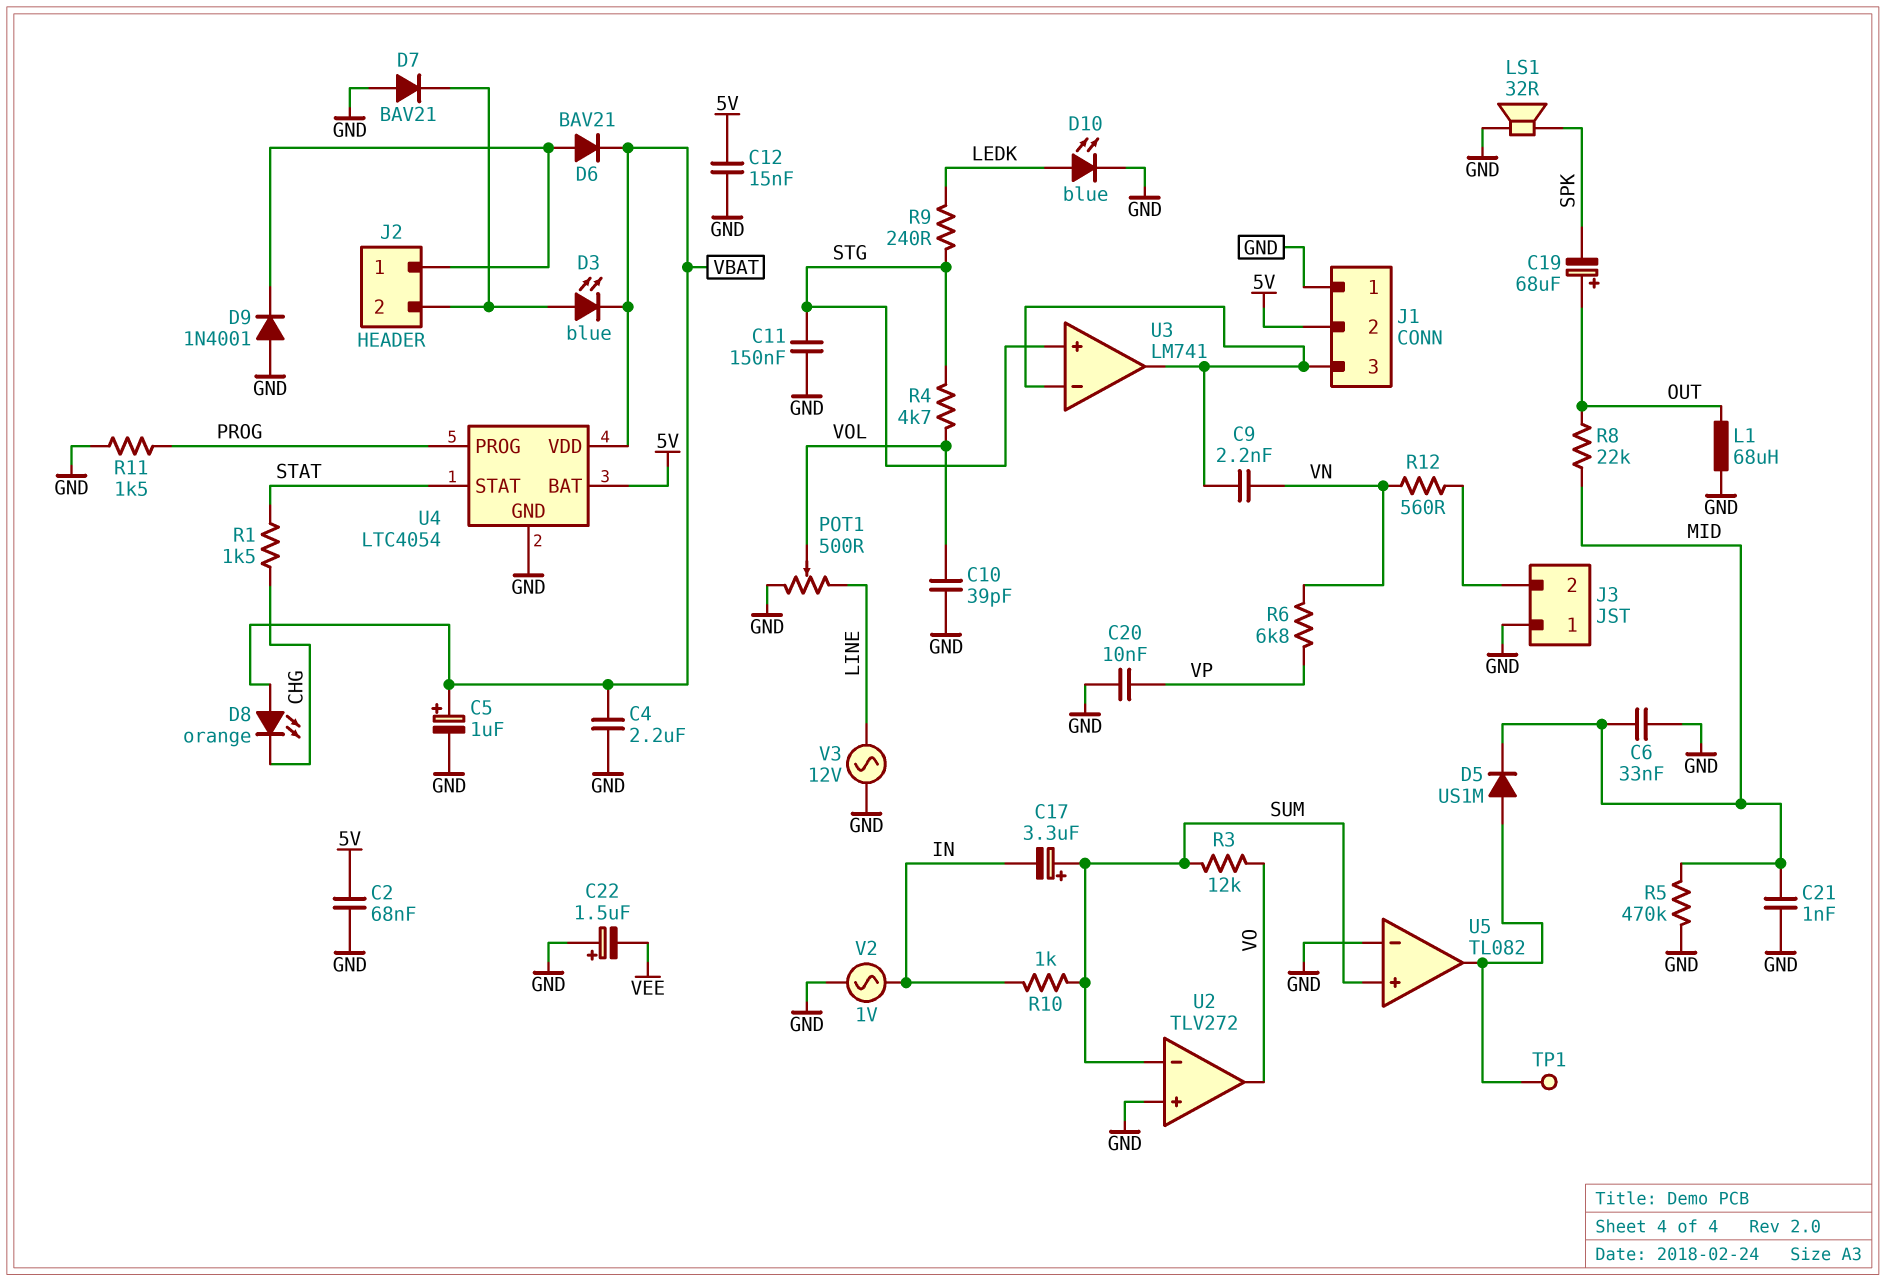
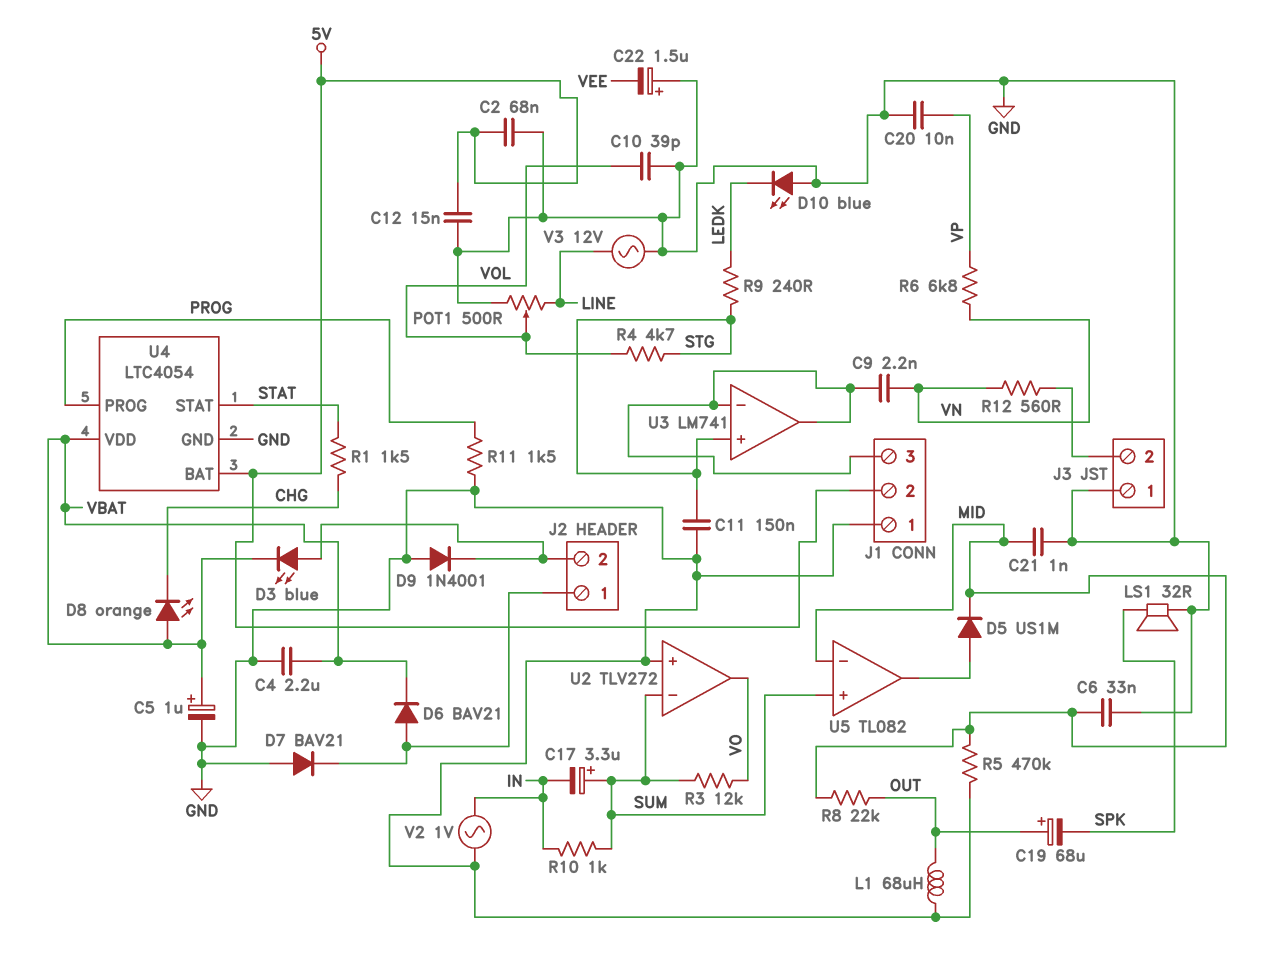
D7: diode BAV21 (A GND, K J2/2) -> diode BAV21 (A GND, K J2/1)
D9: diode 1N4001 (A GND, K J2/1) -> diode 1N4001 (A GND, K J2/2)
D10: LED blue (A LEDK, K GND) -> LED blue (A GND, K LEDK)
TP1: test point (U5/out) -> none
U5 pin in-: GND -> MID

